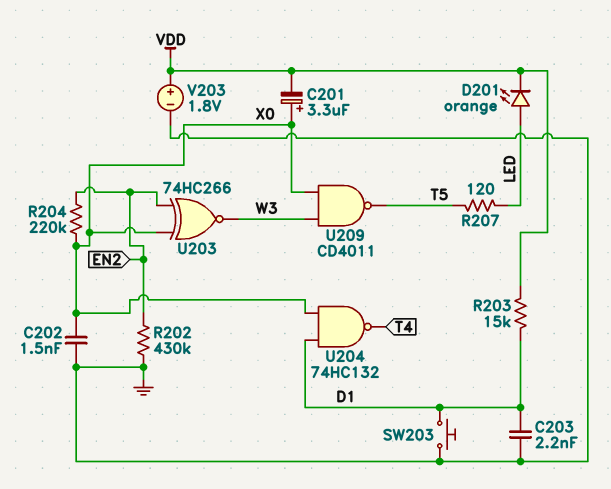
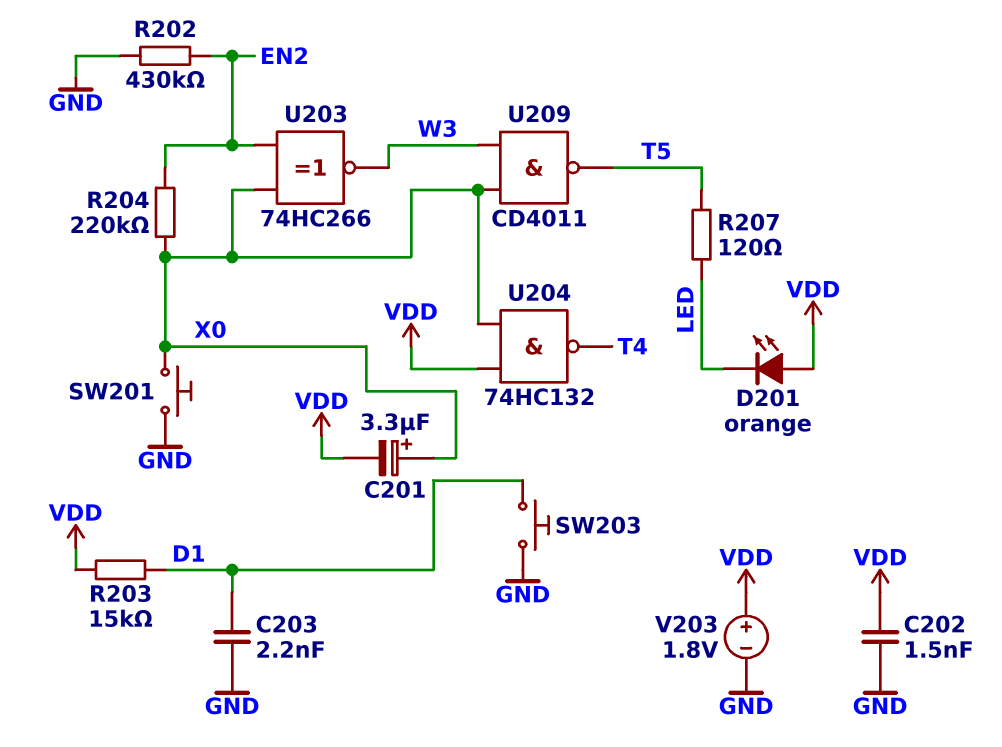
C202: 1.5nF (GND, X0) -> 1.5nF (GND, VDD)
D201: LED orange (A LED, K VDD) -> LED orange (A VDD, K LED)
SW201: none -> button (GND, X0)
U204: NAND 74HC132 (in D1, in X0, out T4) -> NAND 74HC132 (in VDD, in X0, out T4)

